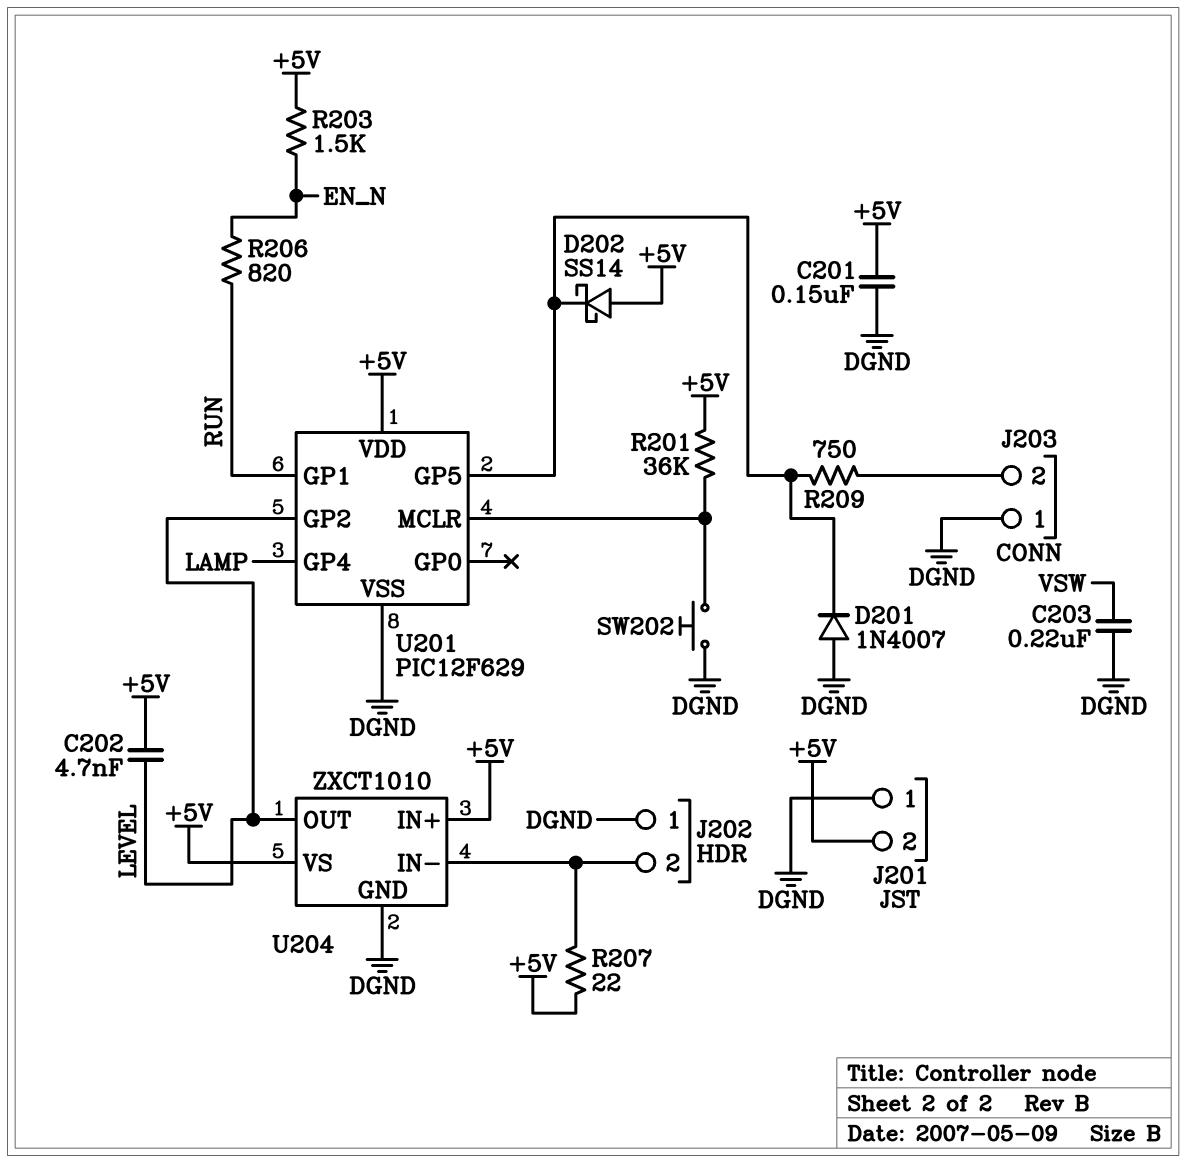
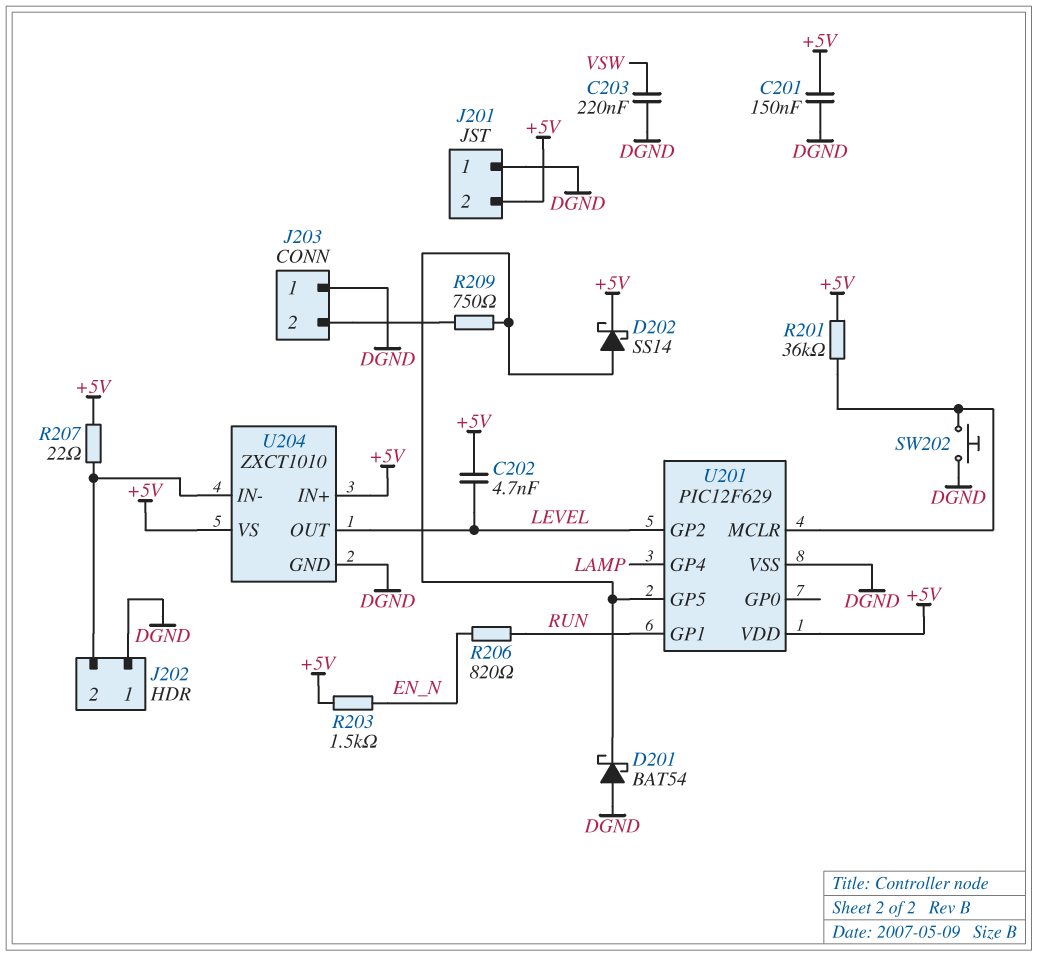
D201: diode 1N4007 (A DGND, K U201/GP5) -> schottky BAT54 (A DGND, K U201/GP5)
D202: schottky SS14 (A +5V, K U201/GP5) -> schottky SS14 (A U201/GP5, K +5V)

